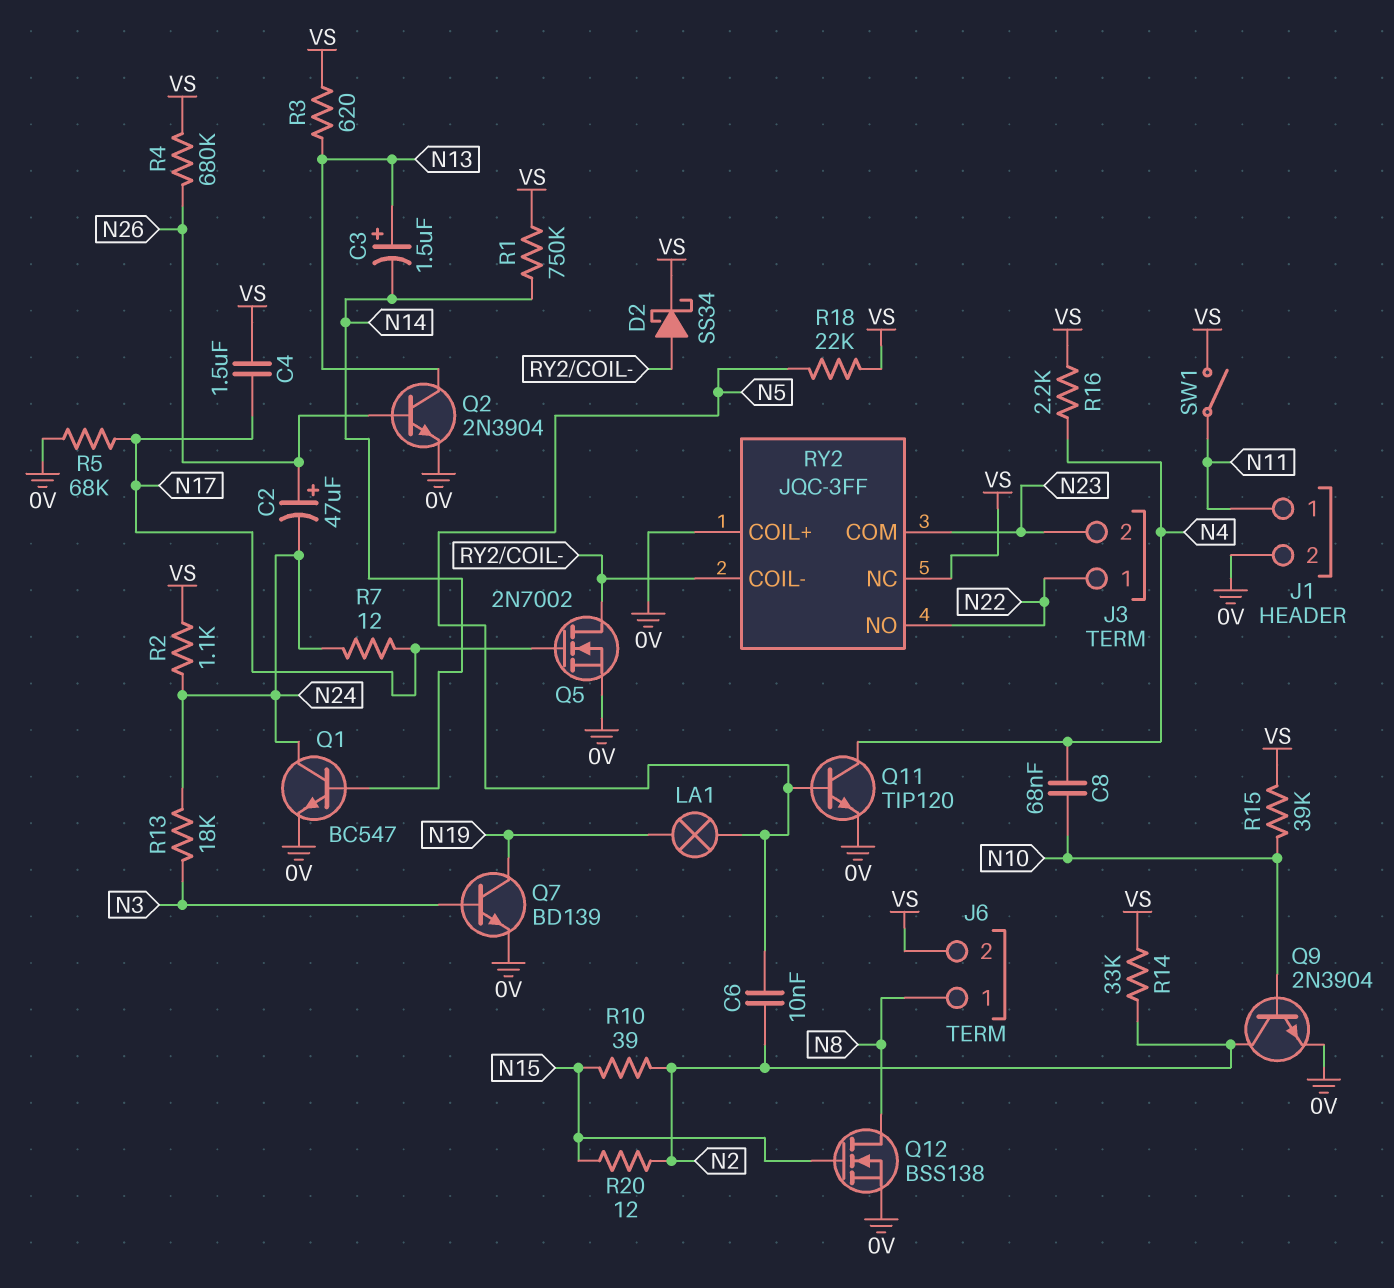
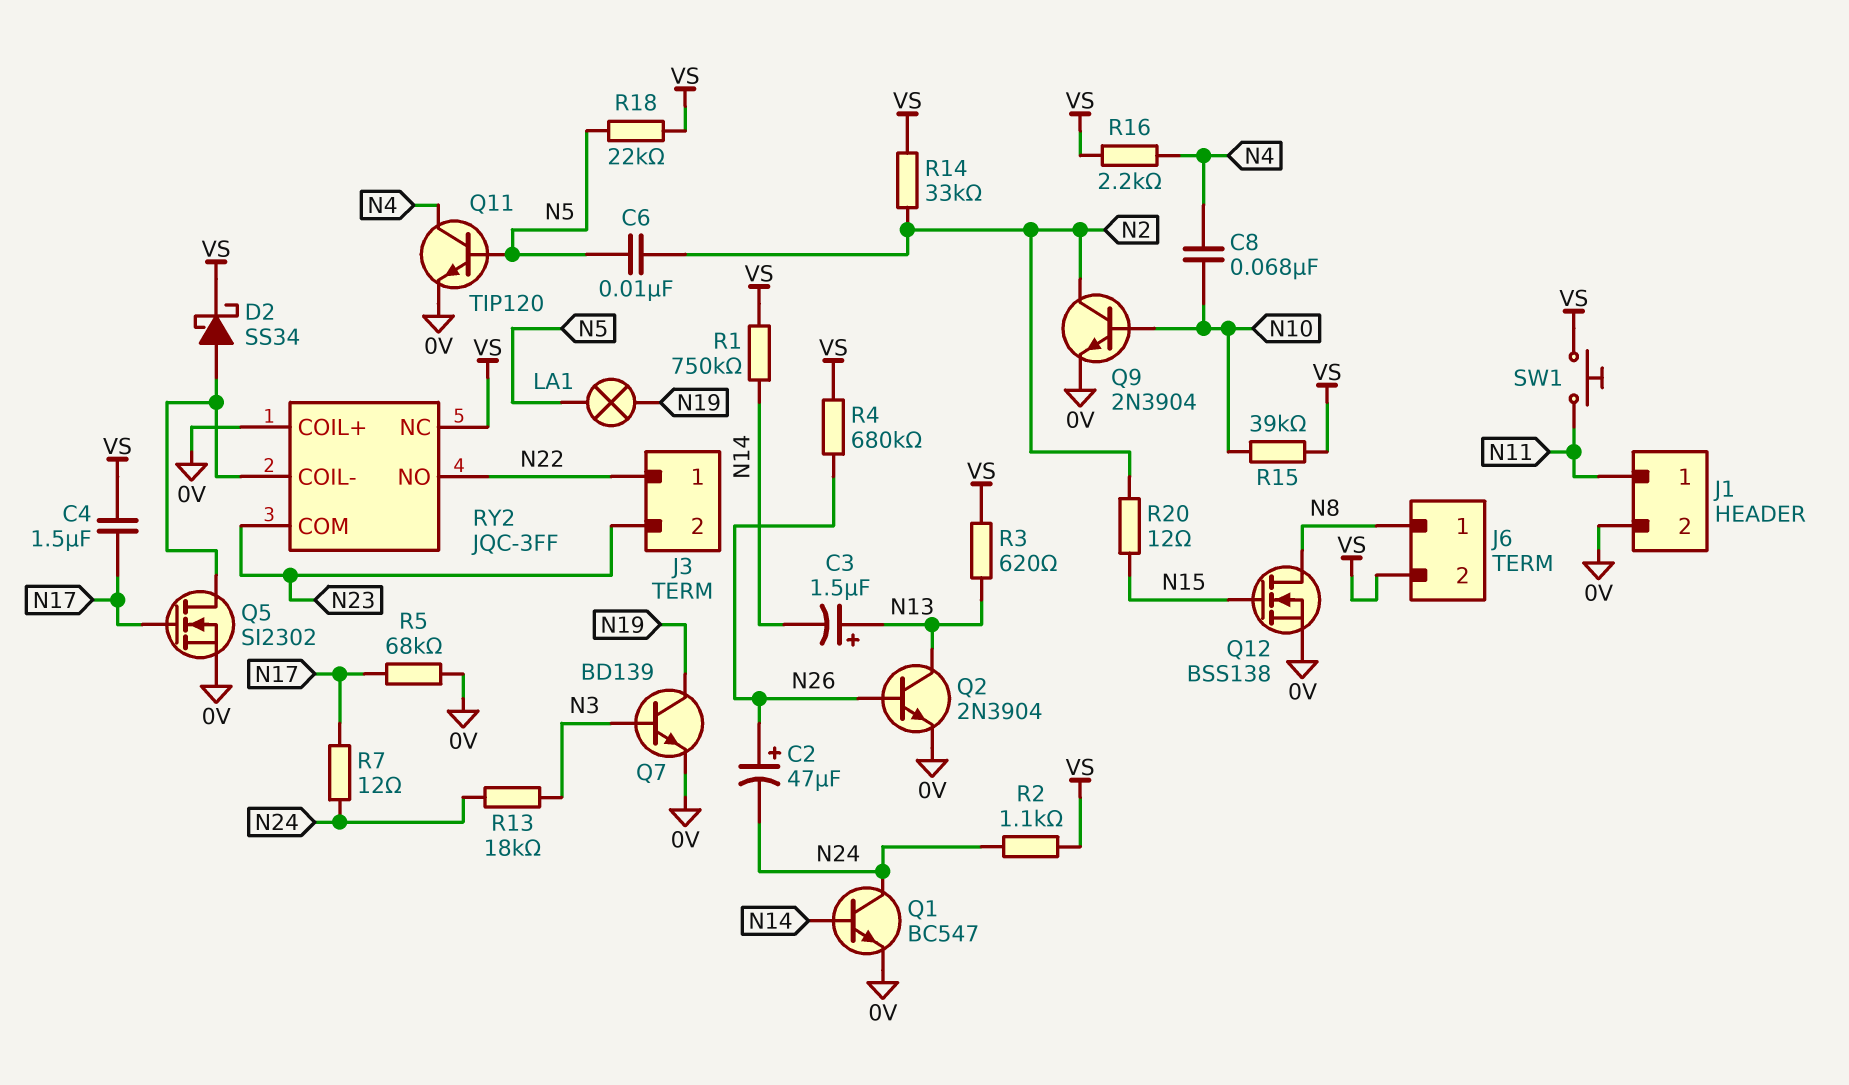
Q5: NMOS 2N7002 (G N17, D RY2/COIL-, S 0V) -> NMOS SI2302 (G N17, D RY2/COIL-, S 0V)
R10: 39 (N2, N15) -> none
SW1: switch (N11, VS) -> button (N11, VS)

